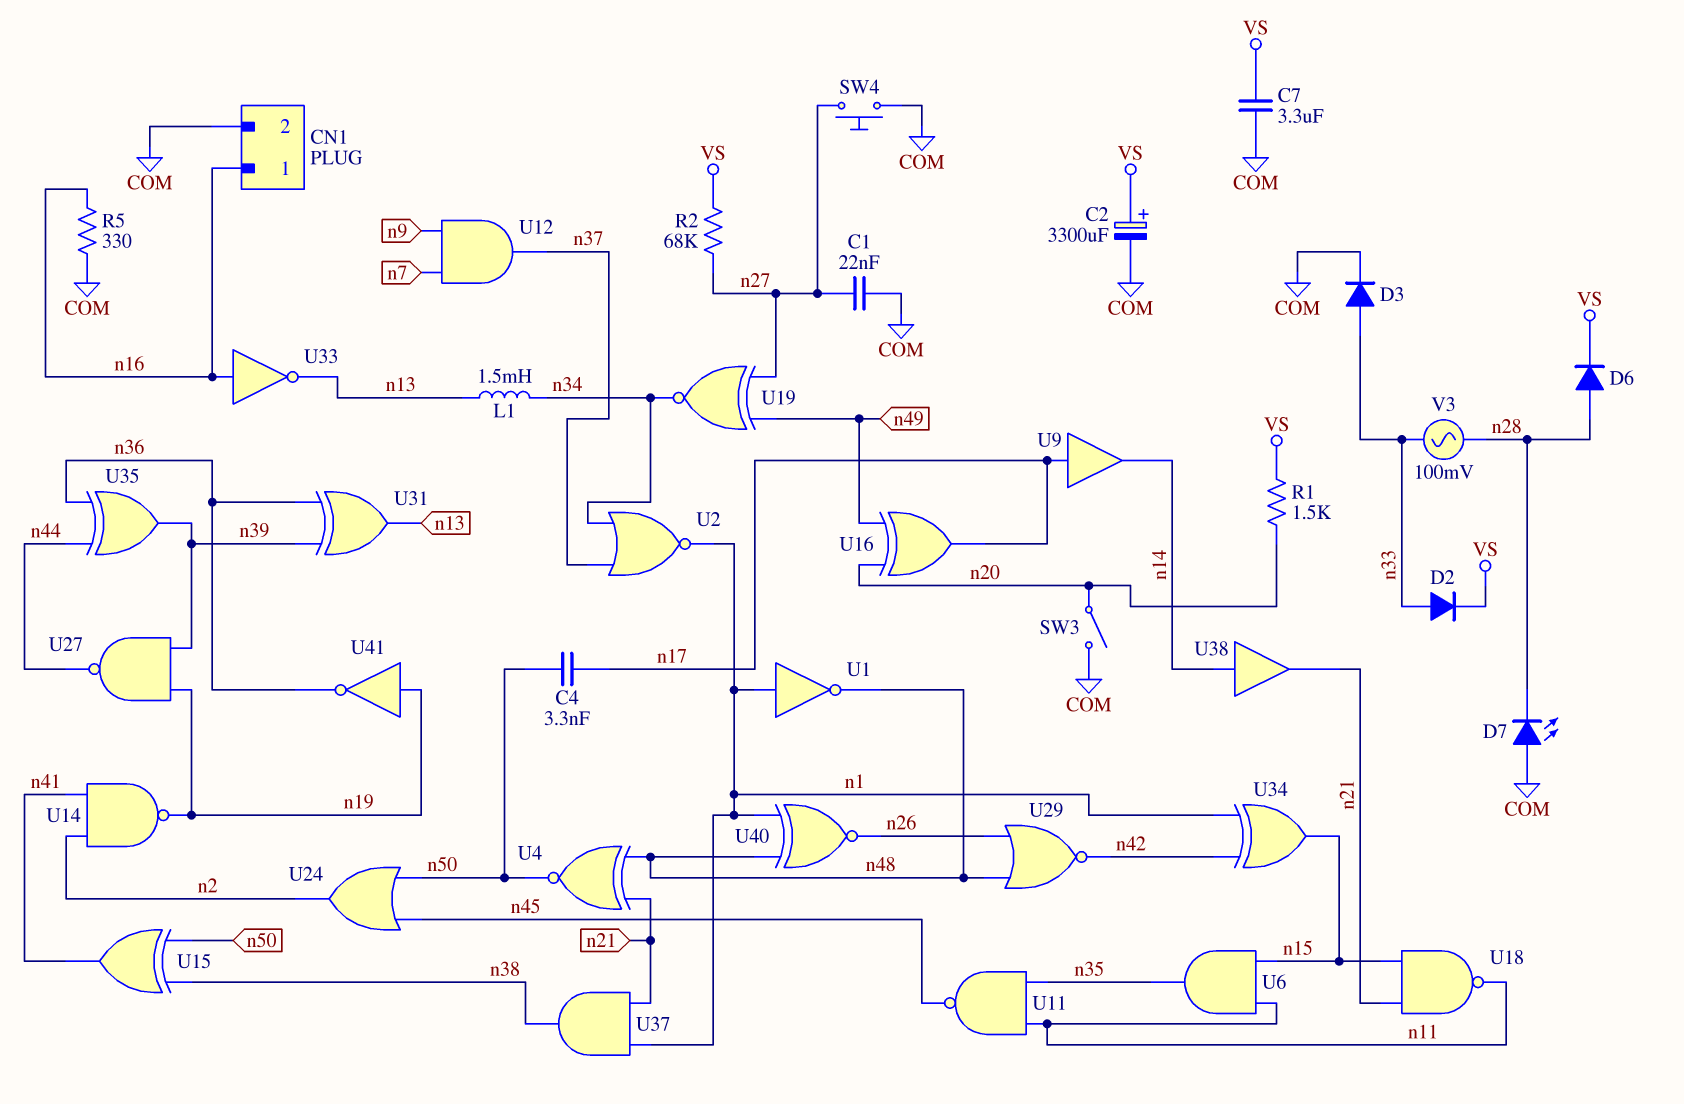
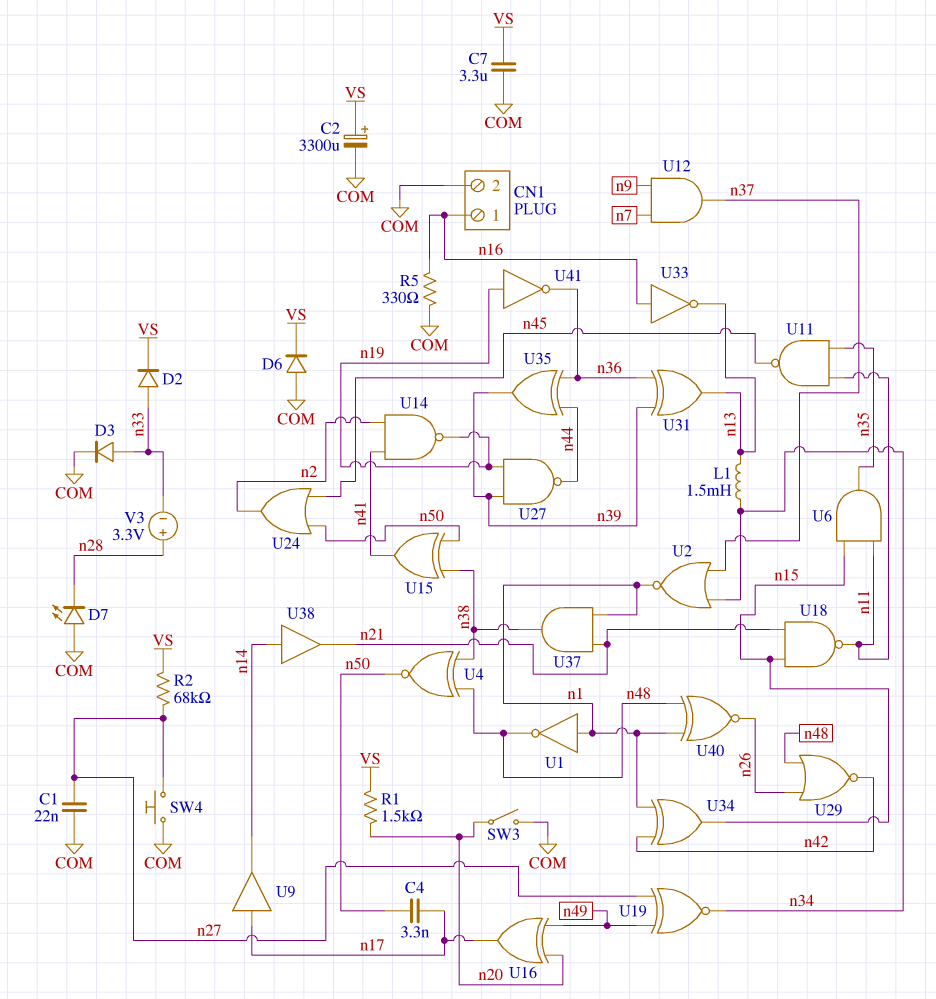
D6: diode (A n28, K VS) -> diode (A COM, K VS)
U4: XNOR (in n21, in n48, out n50) -> XNOR (in n38, in n48, out n50)
V3: AC 100mV (n28, n33) -> 3.3V (plus n28, minus n33)

